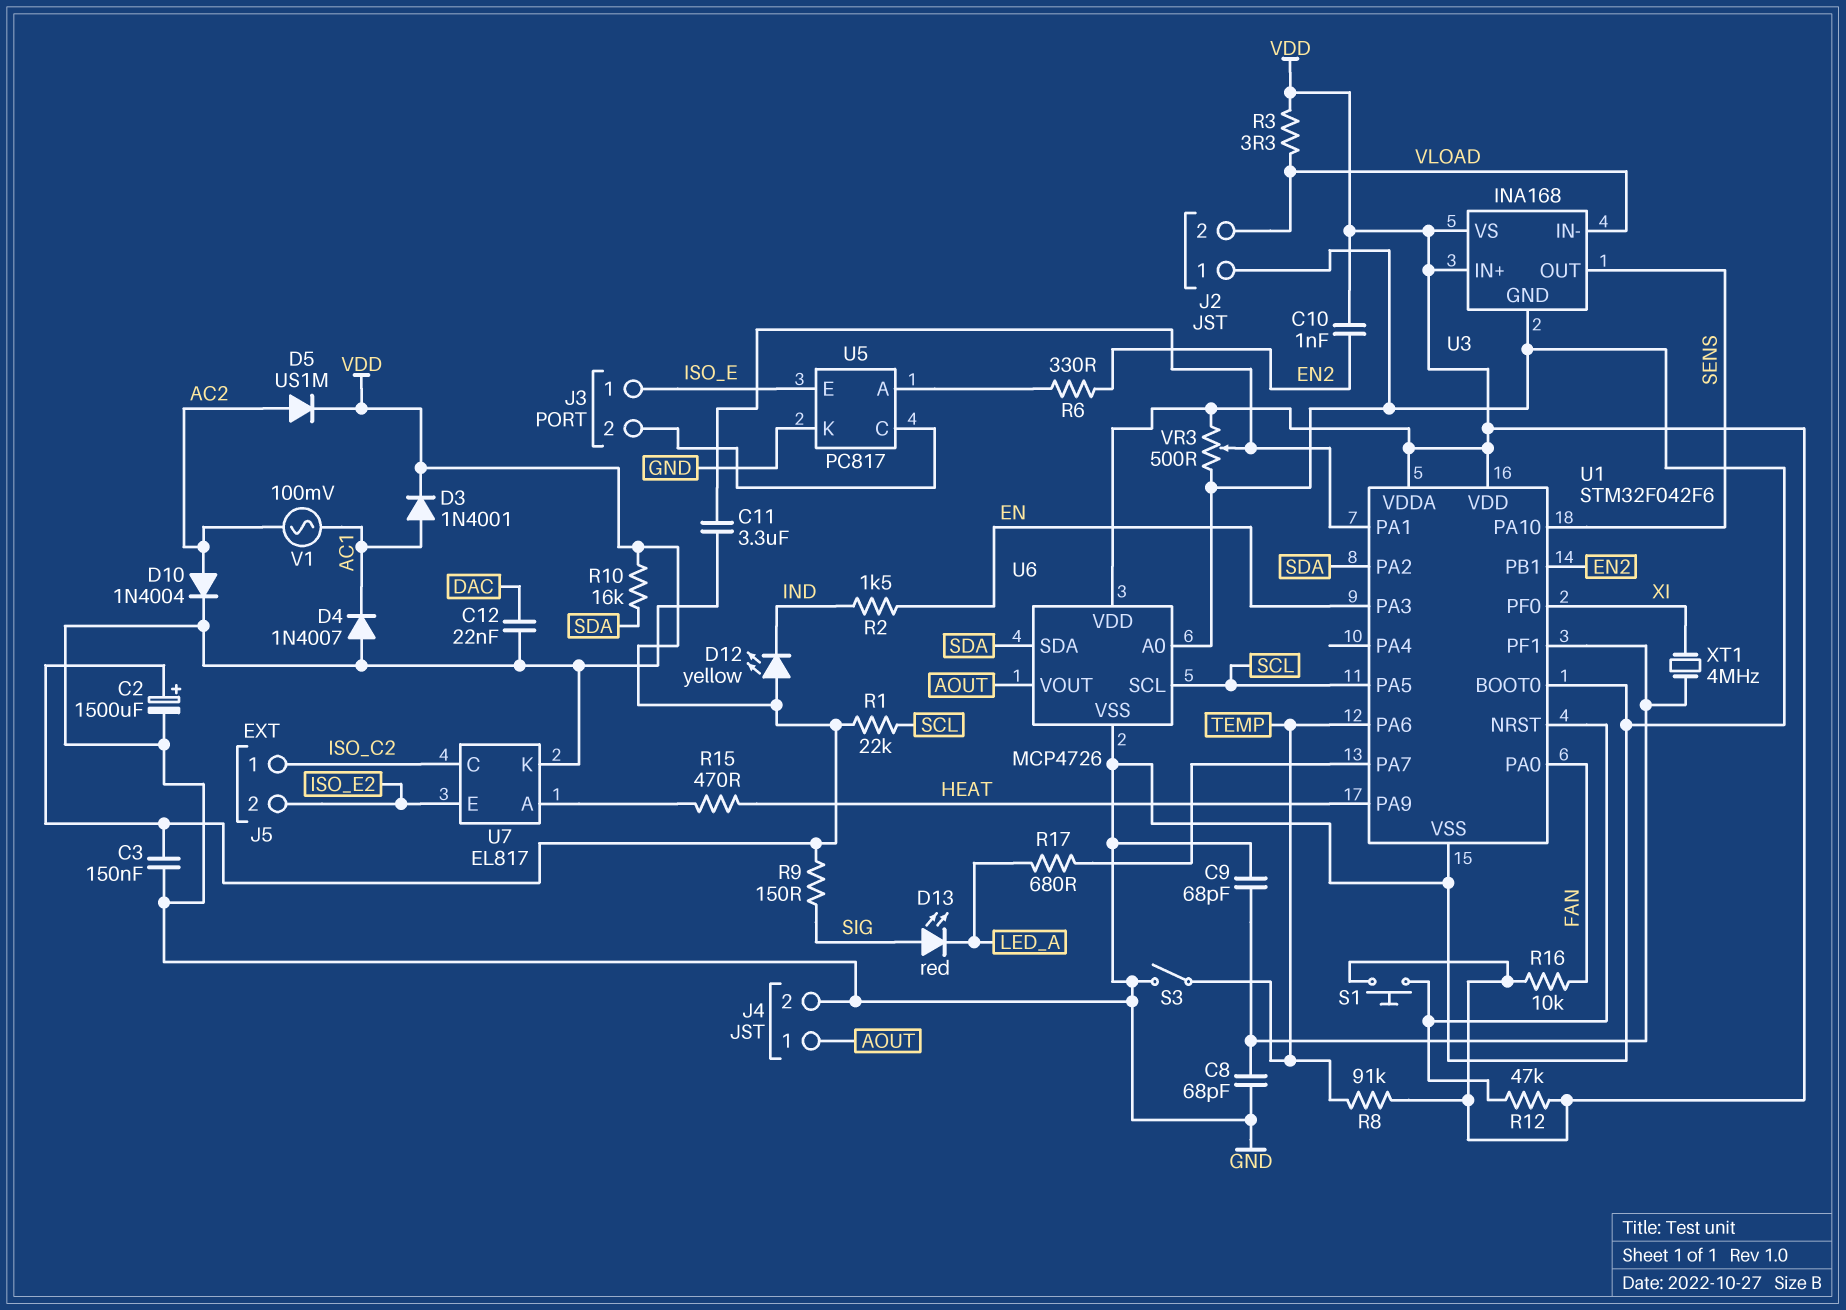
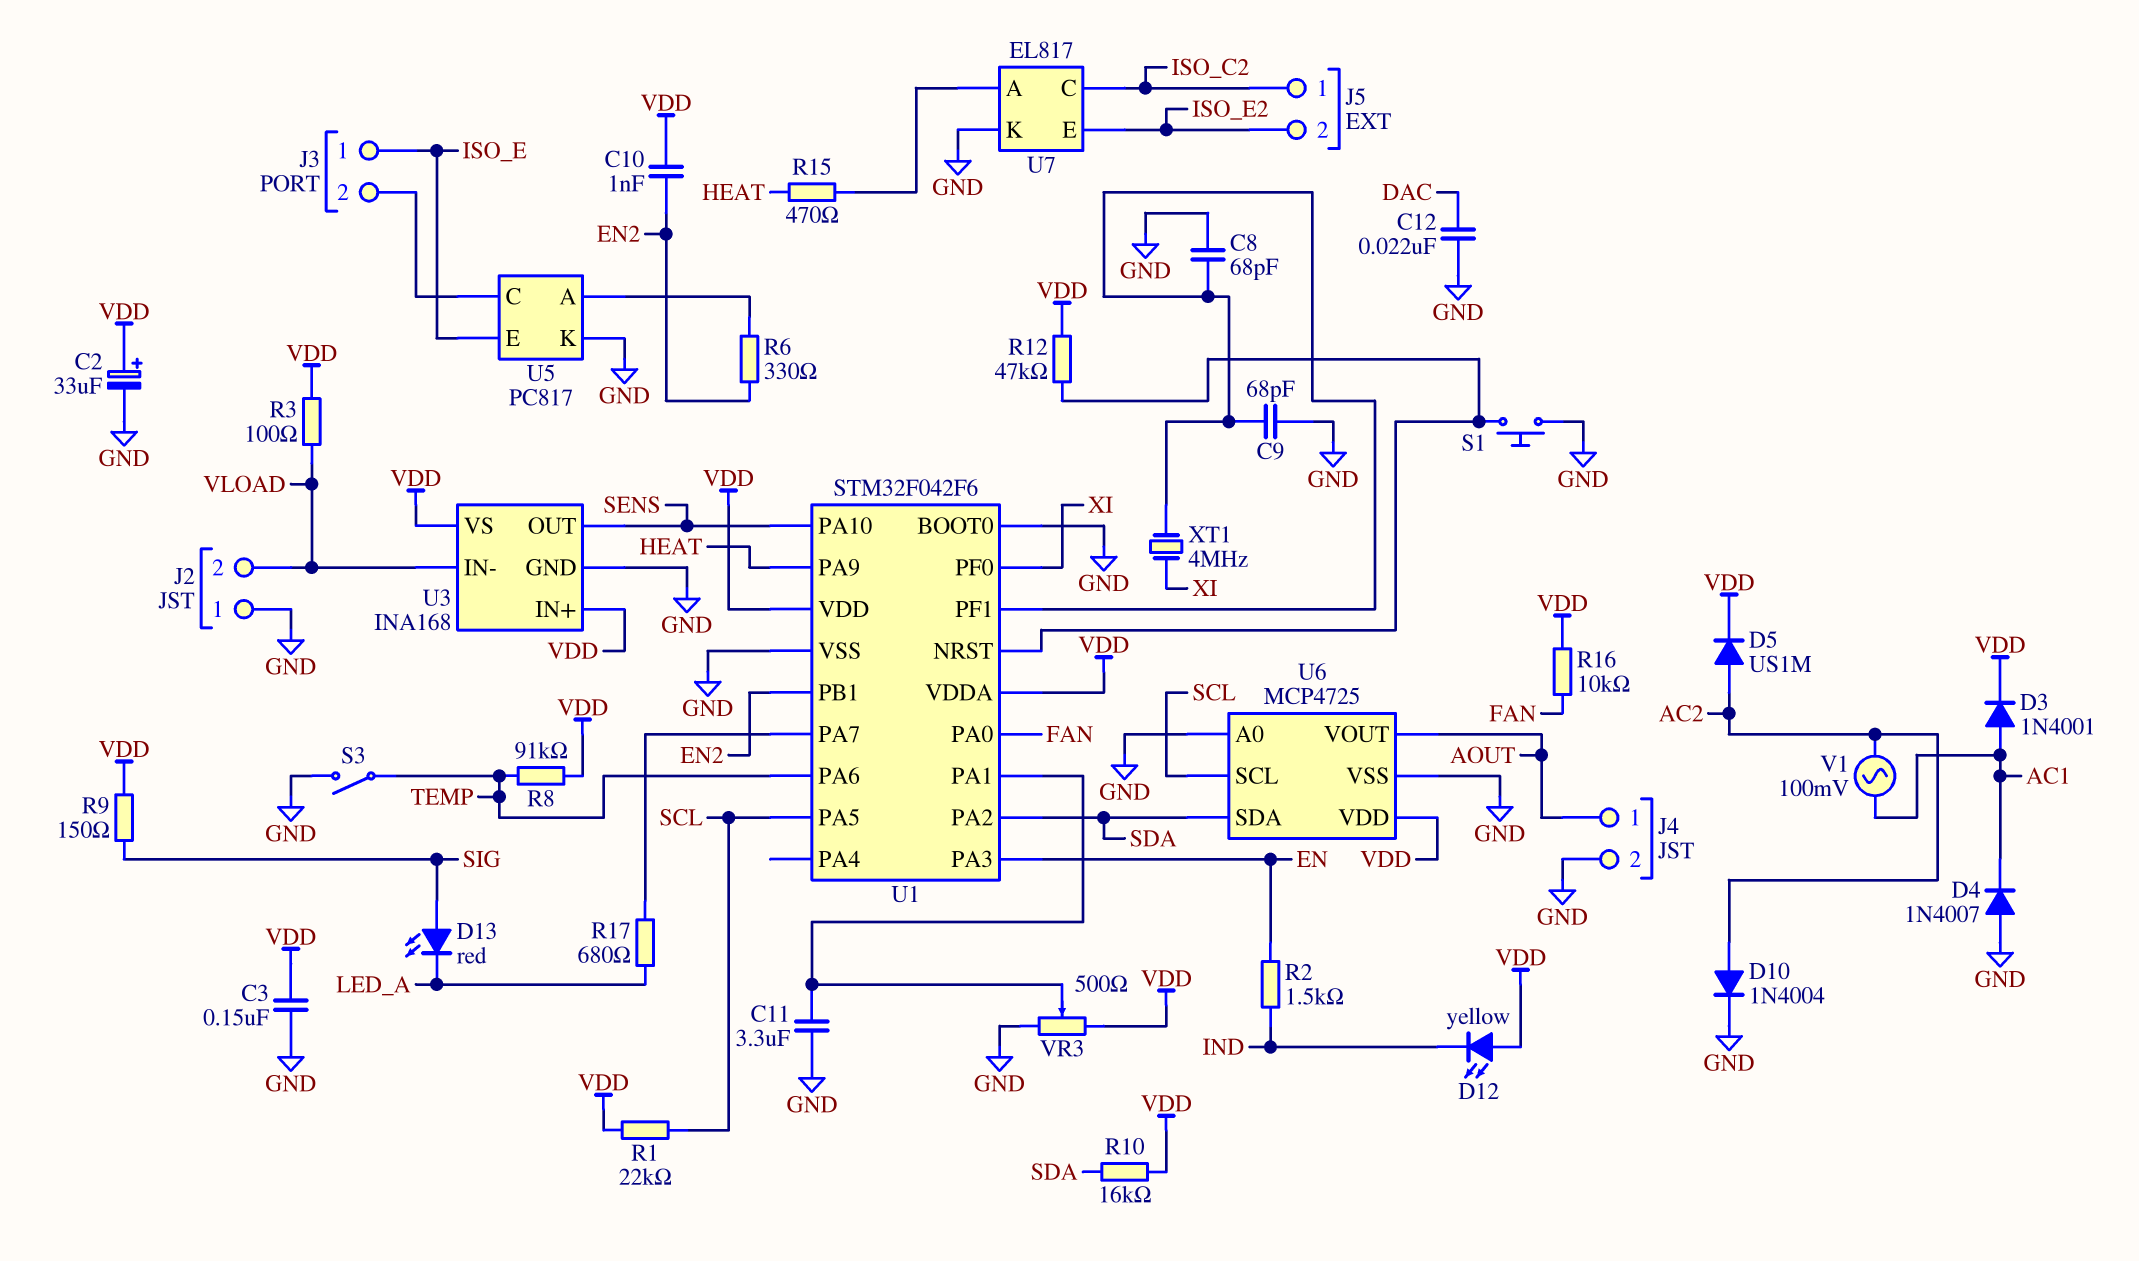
C2: 1500uF (plus VDD, minus GND) -> 33uF (plus VDD, minus GND)
R3: 3.3 (VDD, VLOAD) -> 100 (VDD, VLOAD)
S1: button (U1/NRST, VDD) -> button (GND, U1/NRST)
U6: MCP4726 -> MCP4725

